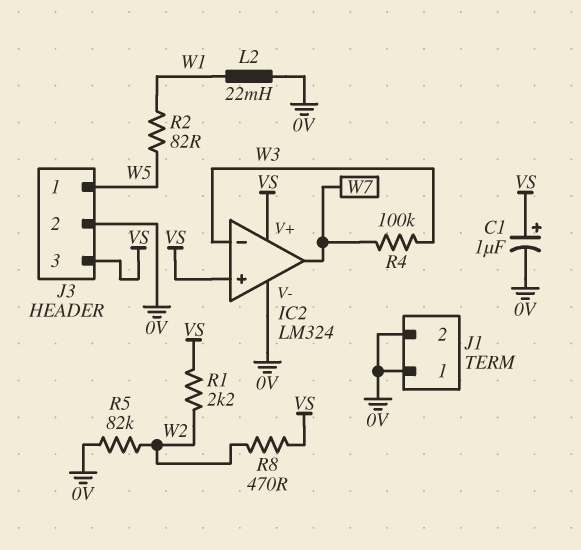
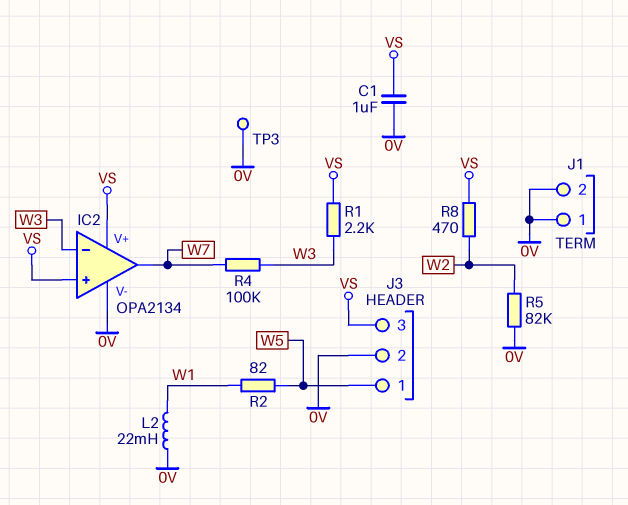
C1: 1uF (plus VS, minus 0V) -> 1uF (0V, VS)
IC2: LM324 -> OPA2134
R1: 2.2k (VS, W2) -> 2.2k (VS, W3)
TP3: none -> test point (0V)

